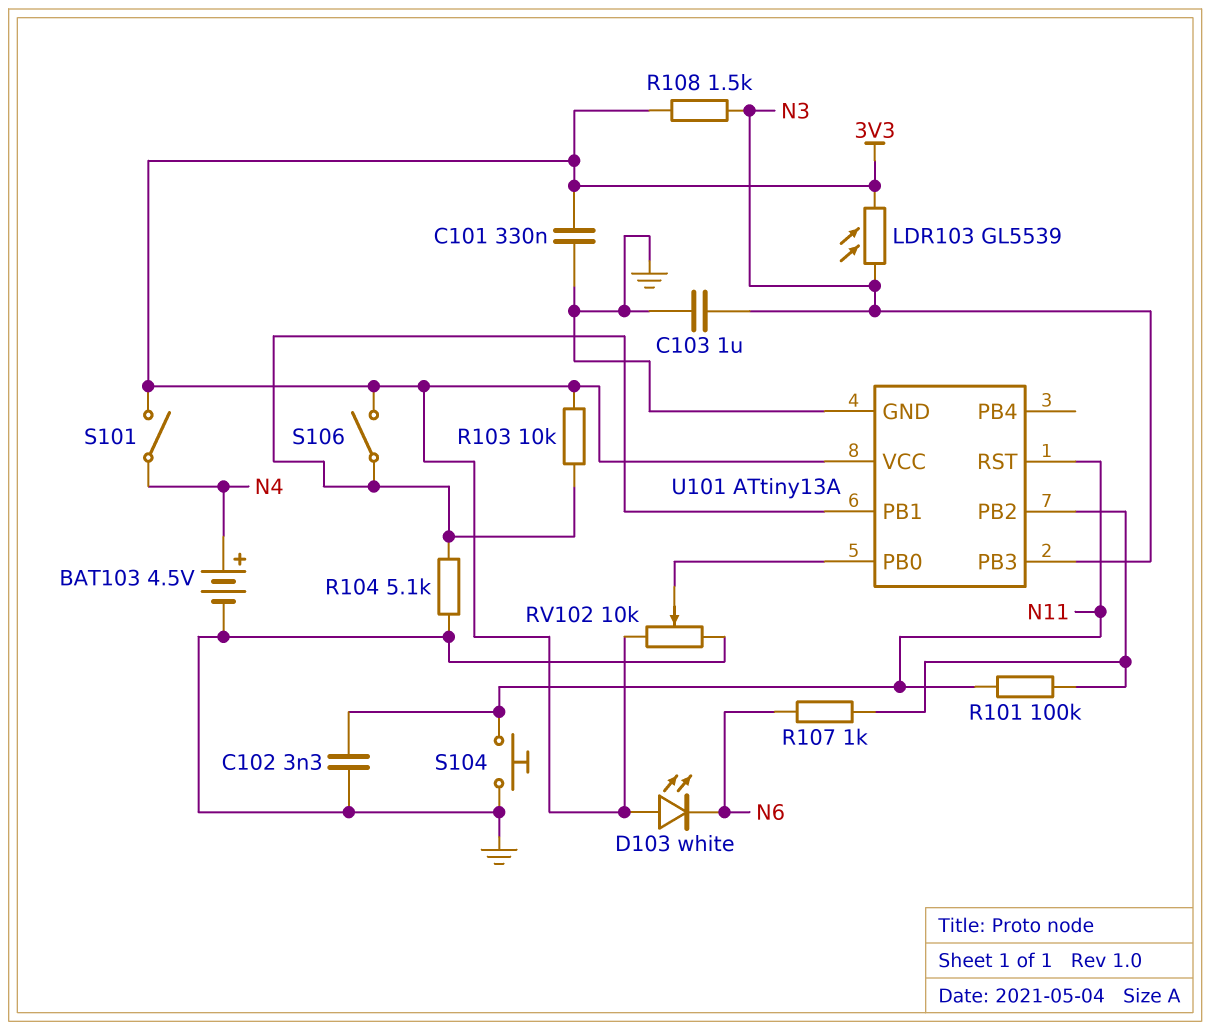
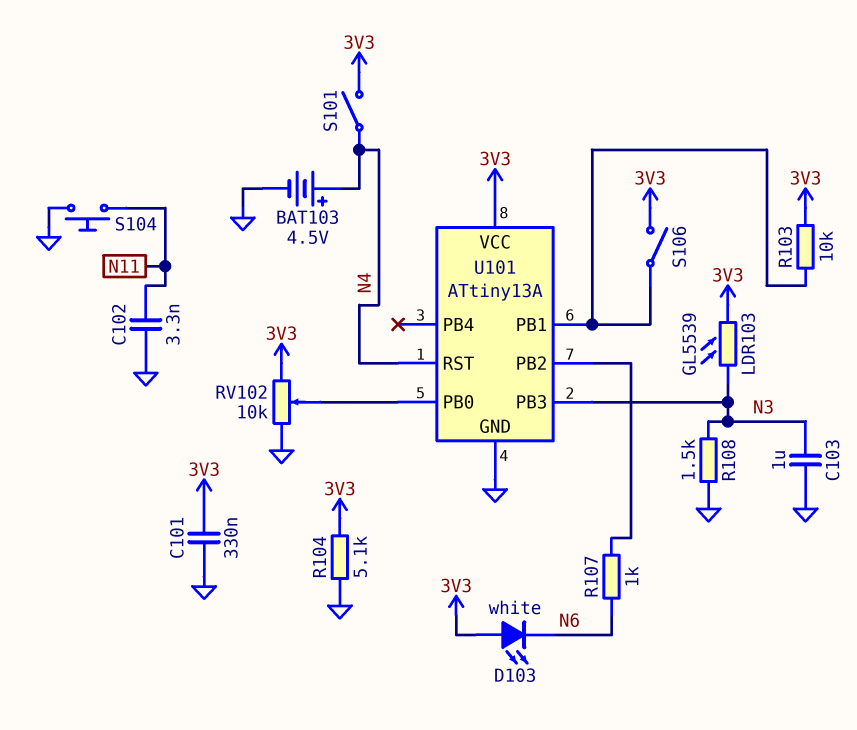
R101: 100k (N11, U101/PB2) -> none
R104: 5.1k (GND, U101/PB1) -> 5.1k (3V3, GND)
R108: 1.5k (3V3, N3) -> 1.5k (GND, N3)
U101 pin RST: N11 -> N4

